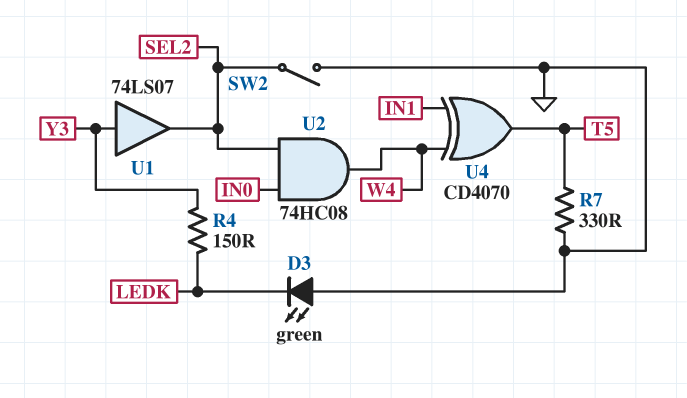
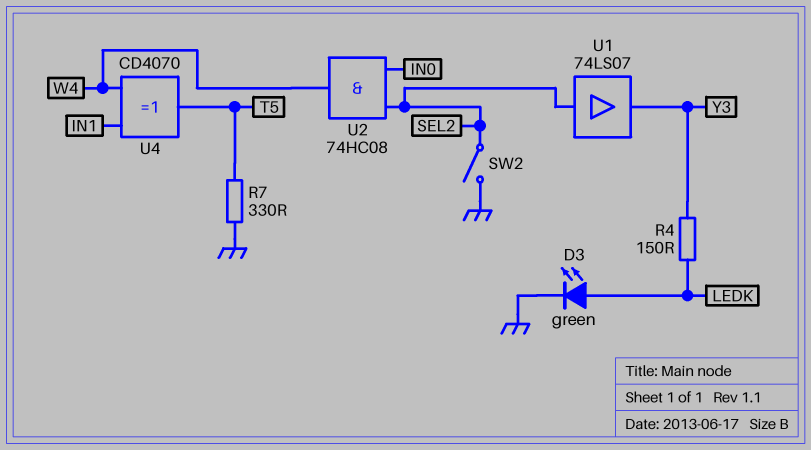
D3: LED green (A GND, K LEDK) -> LED green (A LEDK, K GND)
U1: buffer 74LS07 (in Y3, out SEL2) -> buffer 74LS07 (in SEL2, out Y3)

